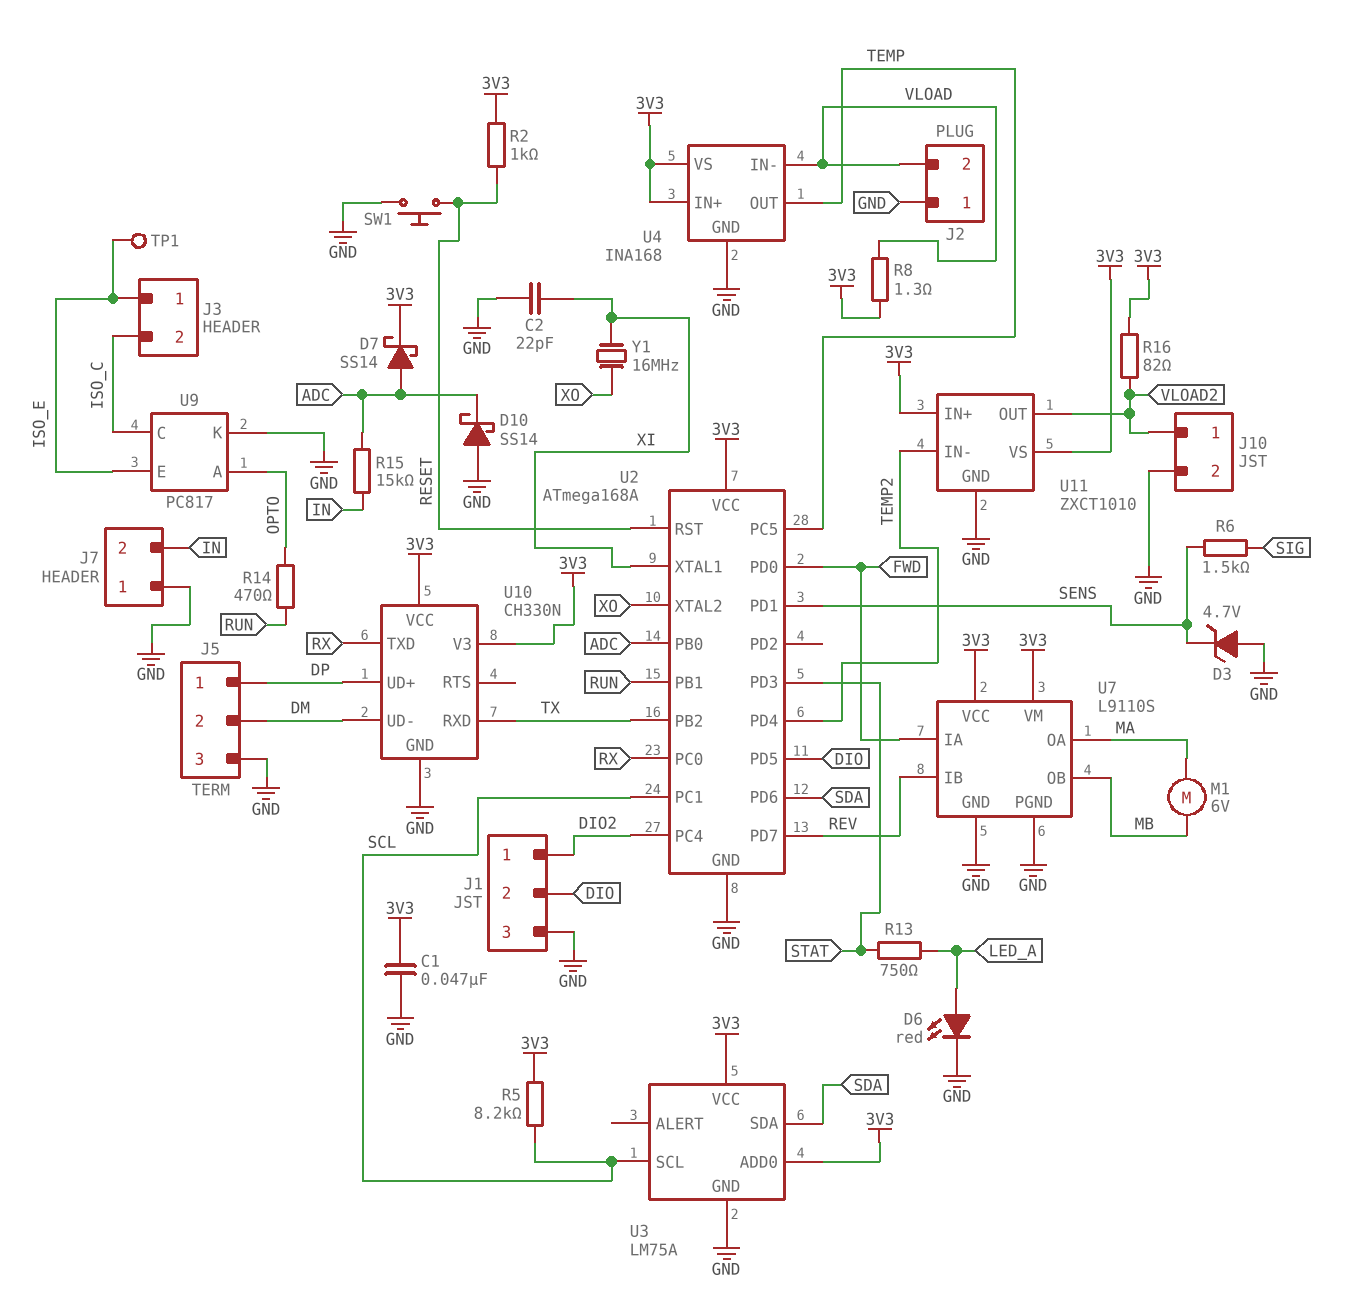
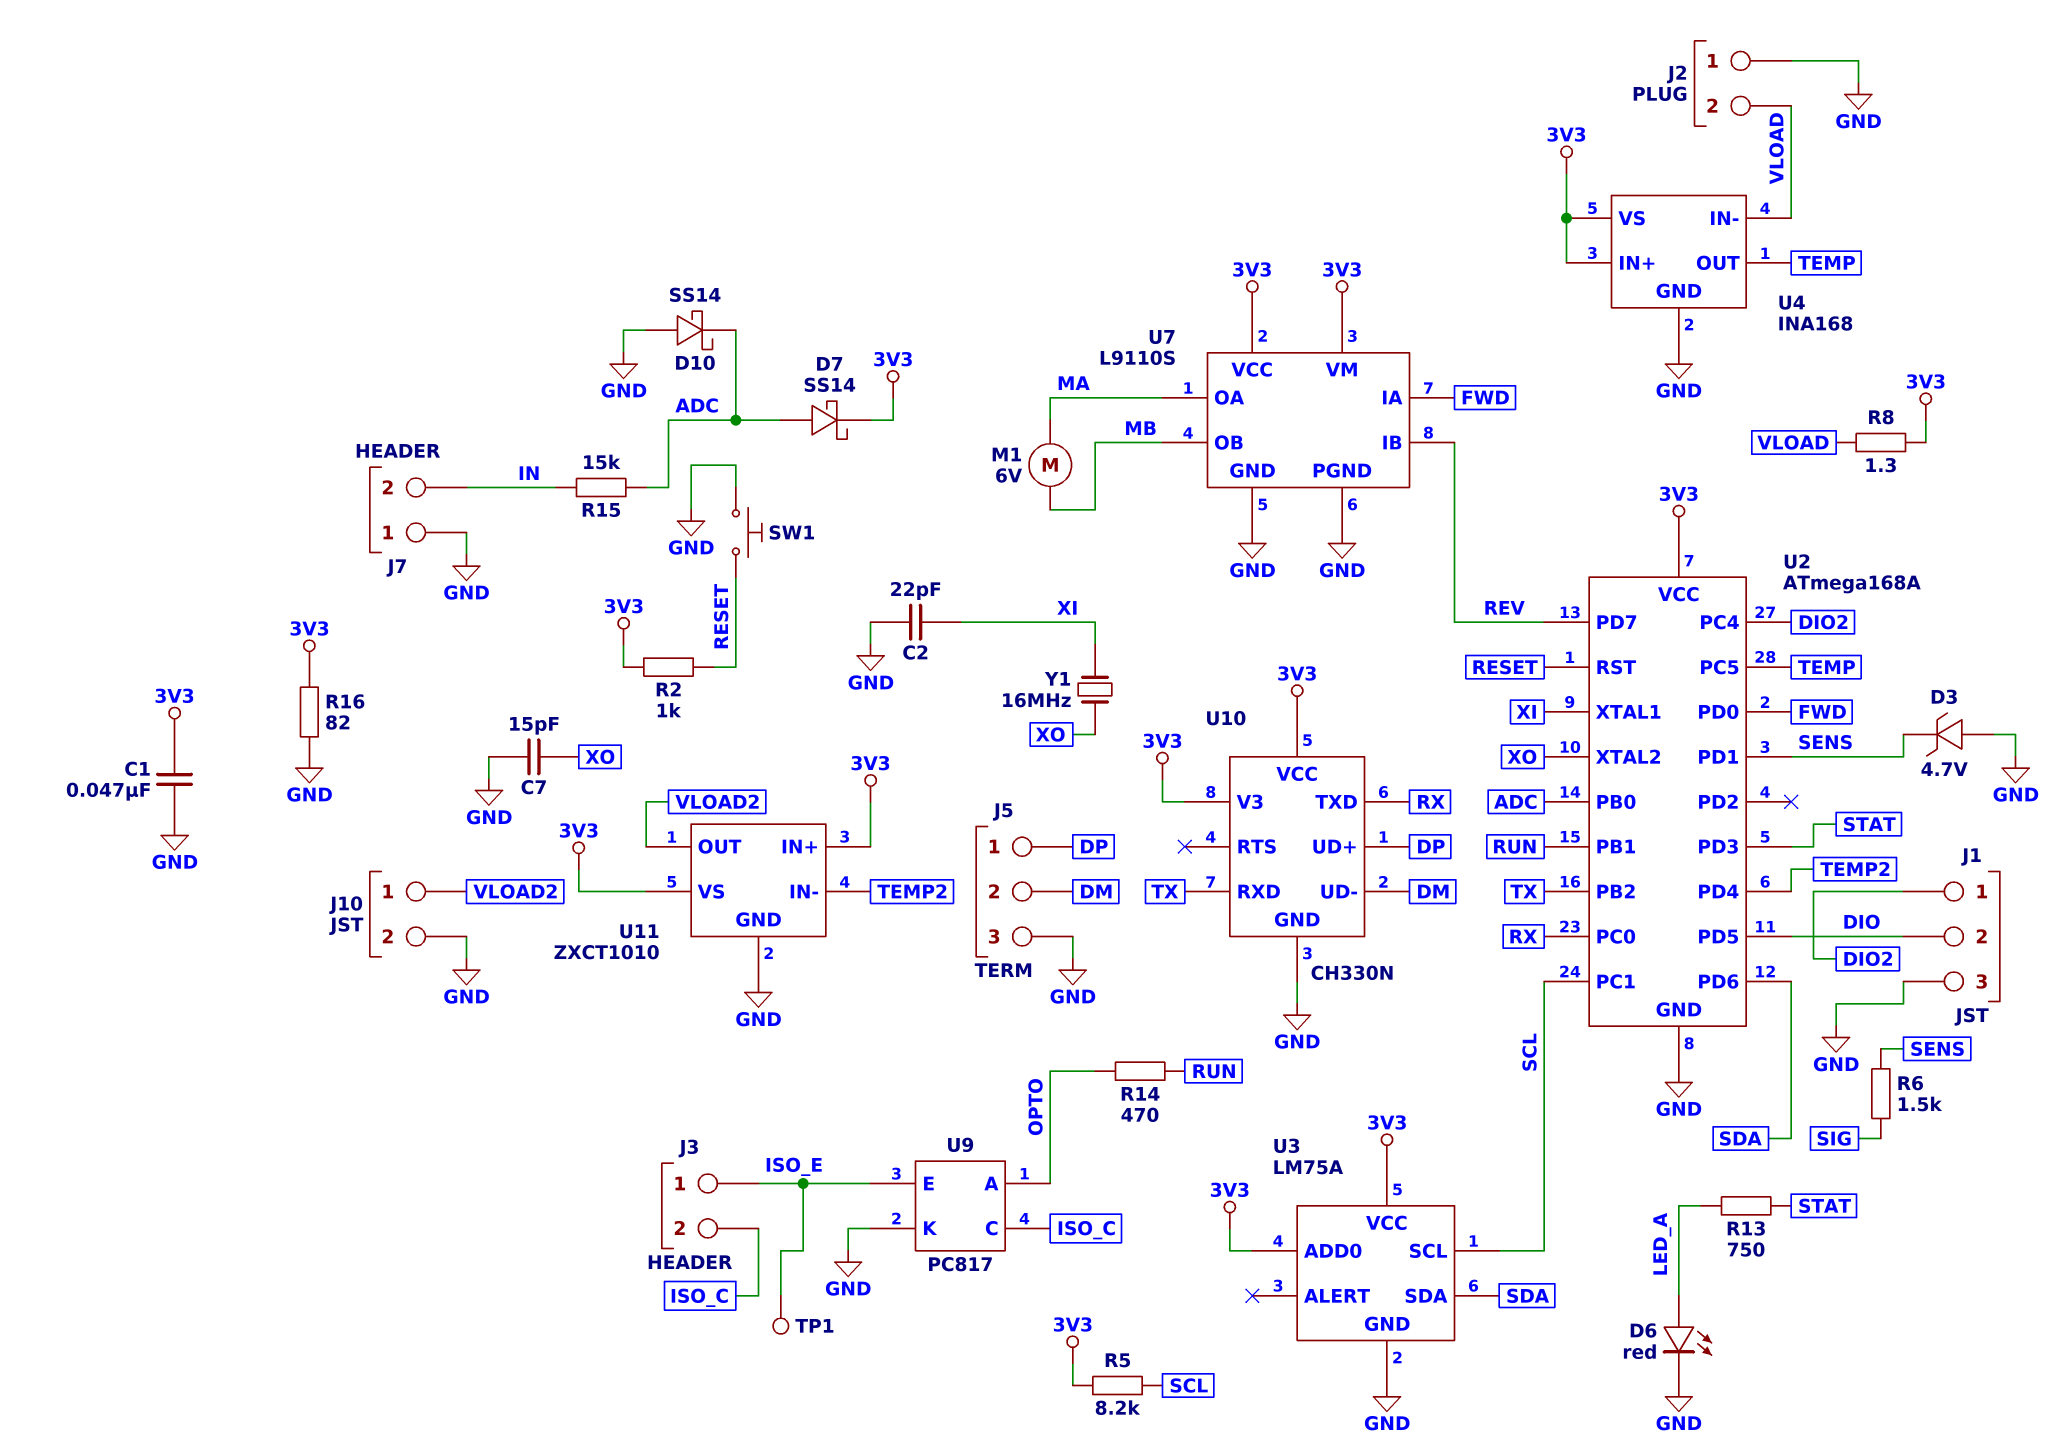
C7: none -> 15pF (GND, XO)
R16: 82 (3V3, VLOAD2) -> 82 (3V3, GND)

